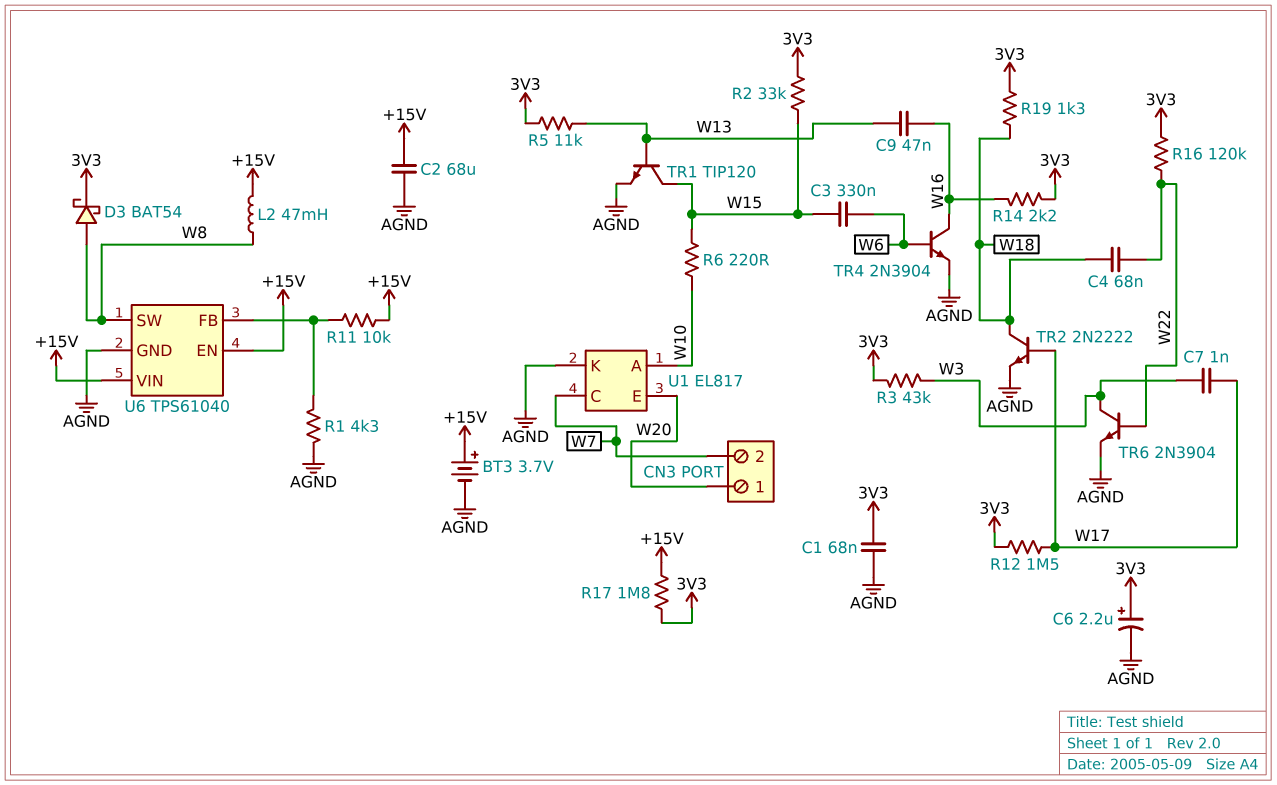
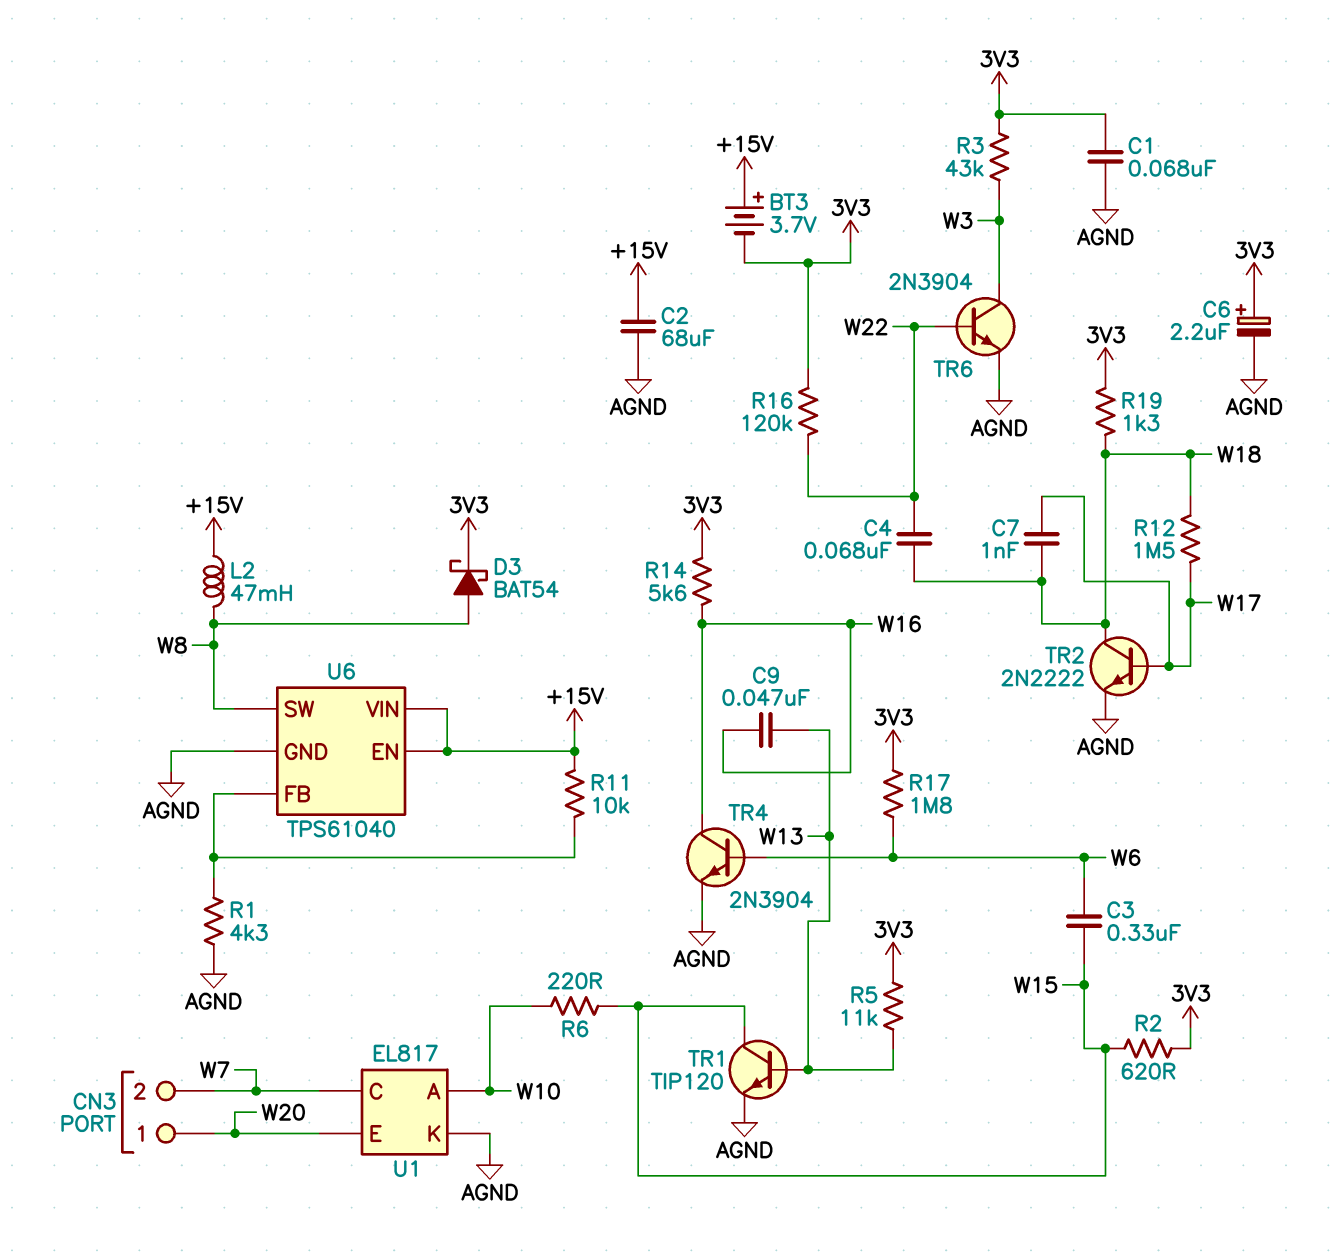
BT3: 3.7V (plus +15V, minus AGND) -> 3.7V (plus +15V, minus 3V3)
C7: 1nF (W3, W17) -> 1nF (W17, W18)
R2: 33k (3V3, W15) -> 620 (3V3, W15)
R12: 1.5M (3V3, W17) -> 1.5M (W17, W18)
R14: 2.2k (3V3, W16) -> 5.6k (3V3, W16)
R17: 1.8M (+15V, 3V3) -> 1.8M (3V3, W6)

